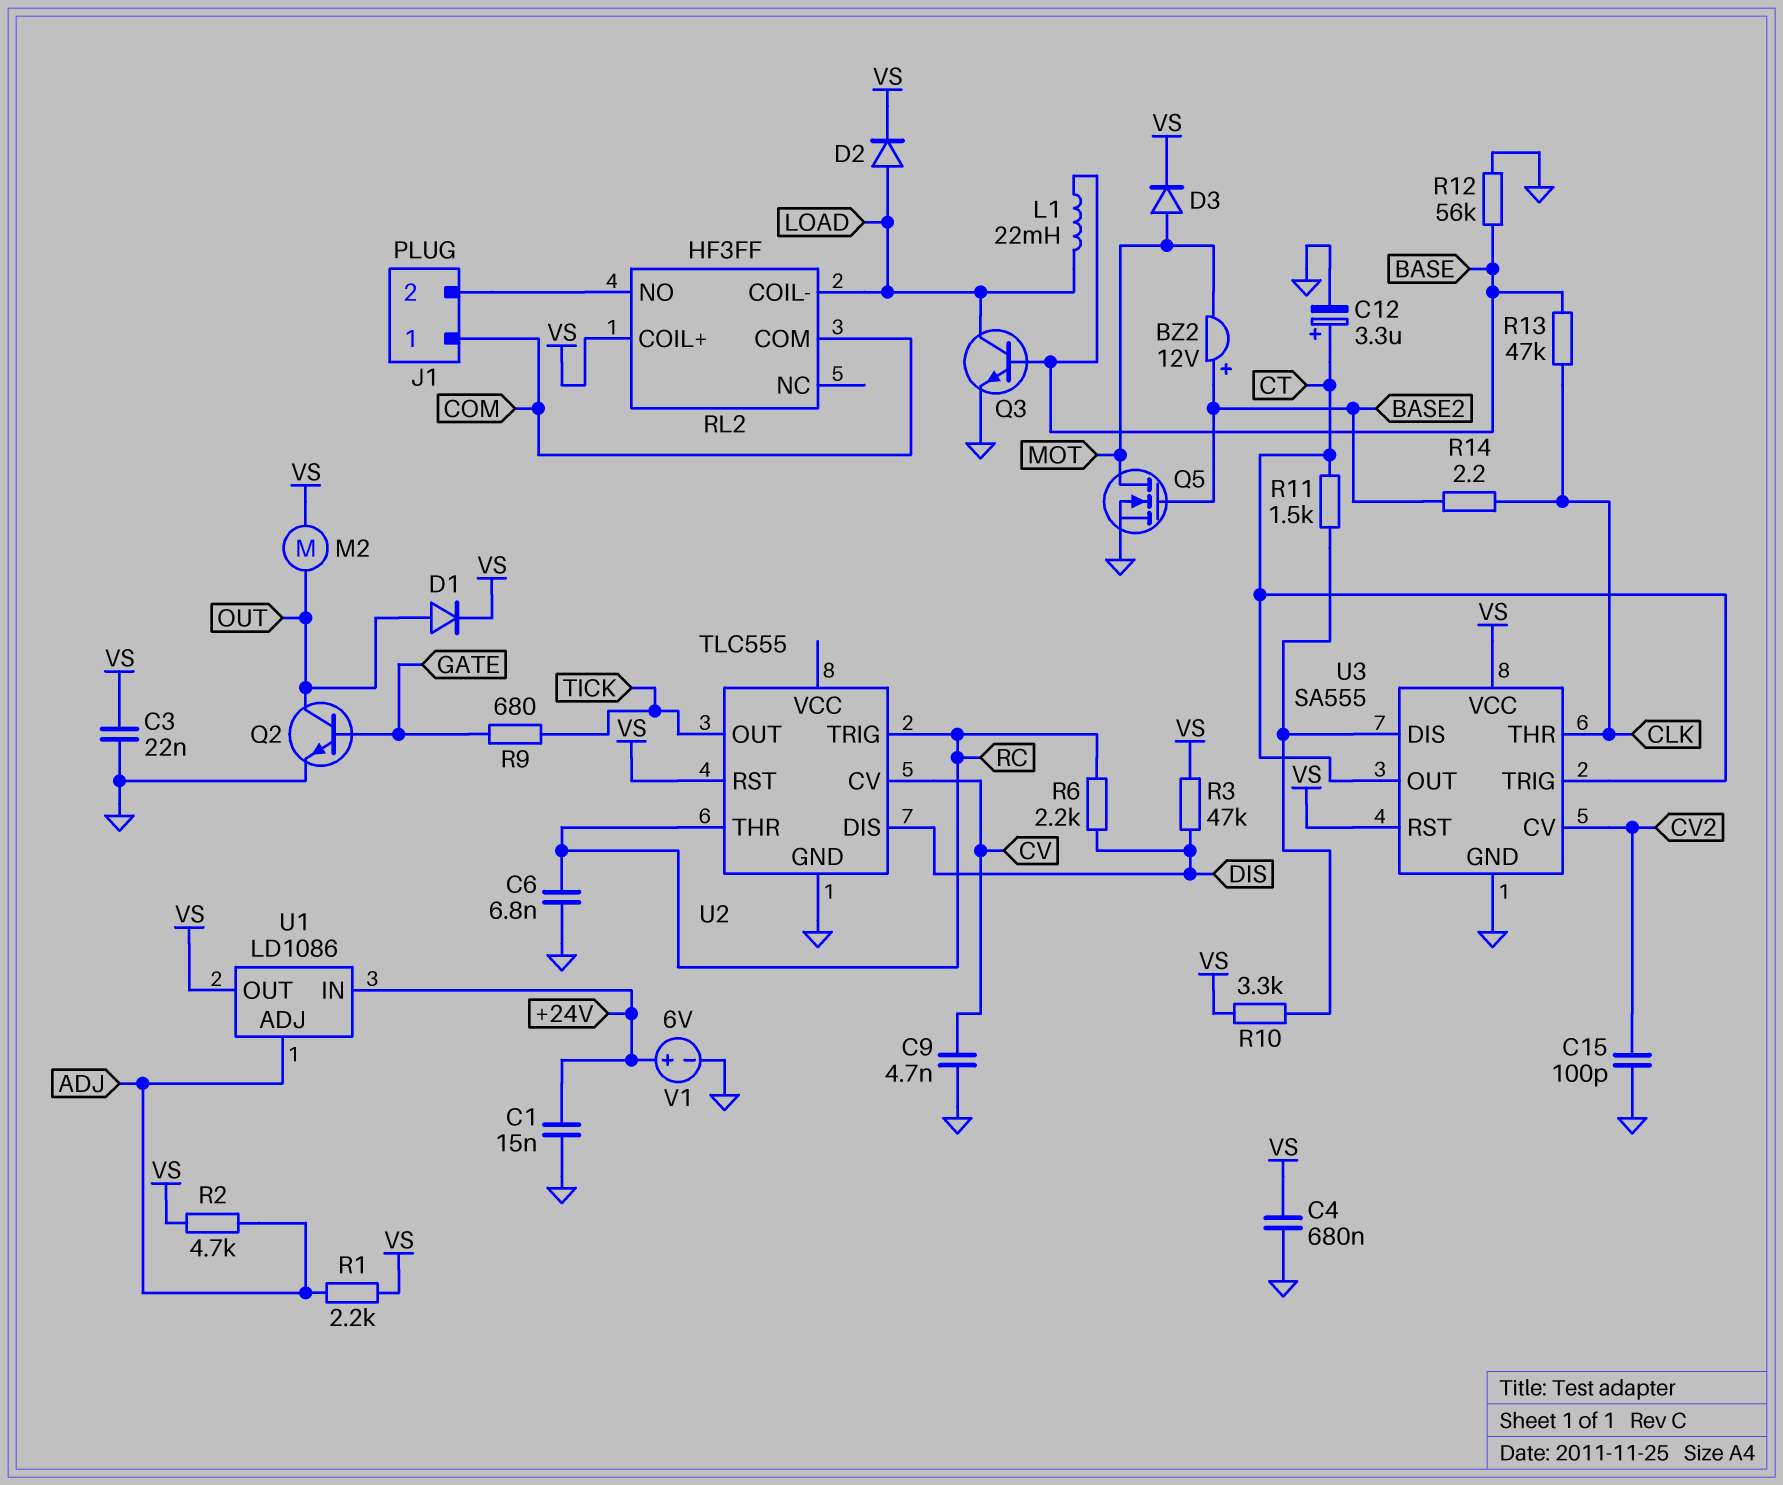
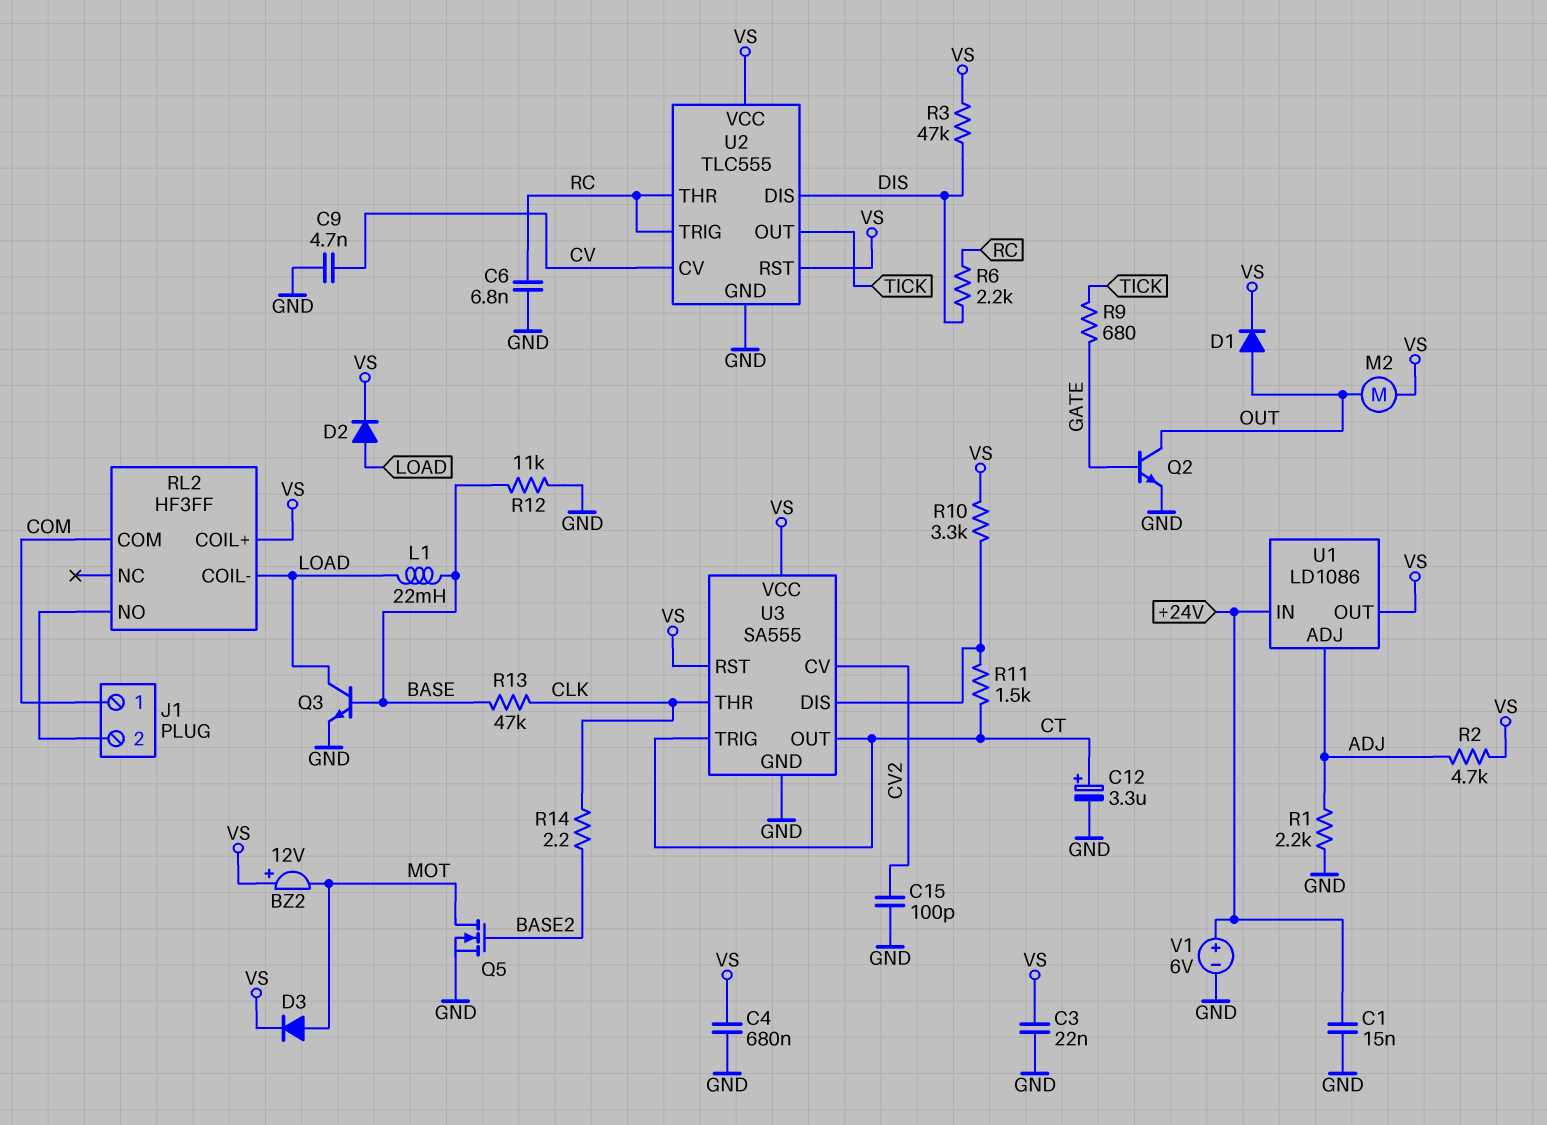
BZ2: buzzer 12V (plus BASE2, minus MOT) -> buzzer 12V (plus VS, minus MOT)
R1: 2.2k (ADJ, VS) -> 2.2k (ADJ, GND)
R12: 56k (BASE, GND) -> 11k (BASE, GND)
U2 pin VCC: none -> VS

